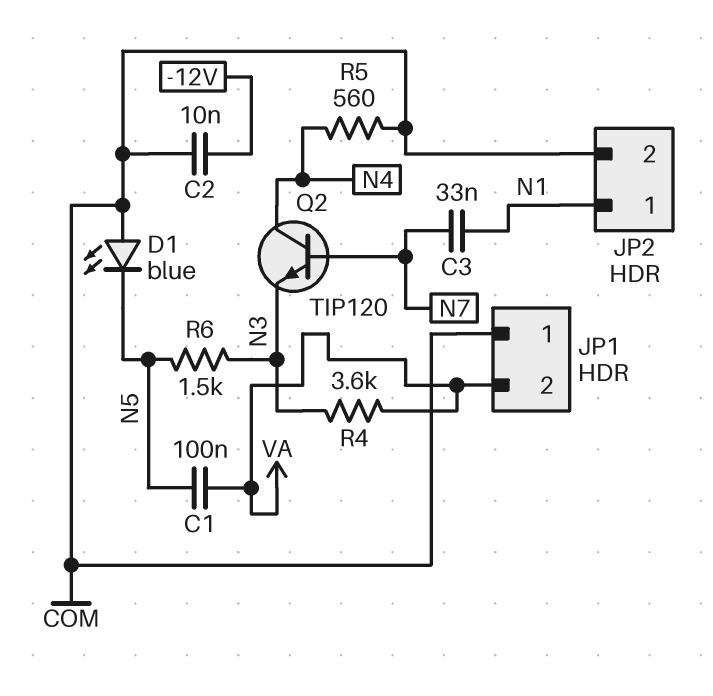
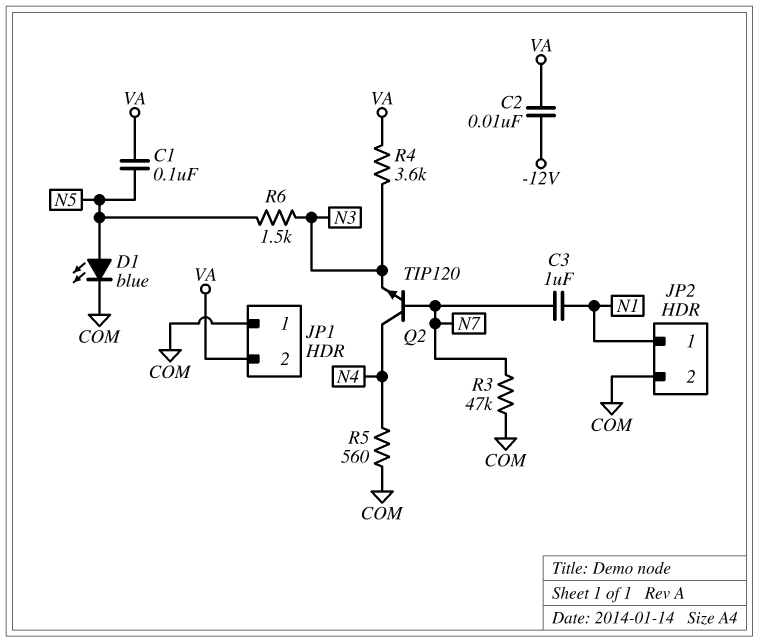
C2: 10nF (-12V, COM) -> 10nF (-12V, VA)
C3: 33nF (N1, N7) -> 1uF (N1, N7)
D1: LED blue (A COM, K N5) -> LED blue (A N5, K COM)
R3: none -> 47k (COM, N7)

